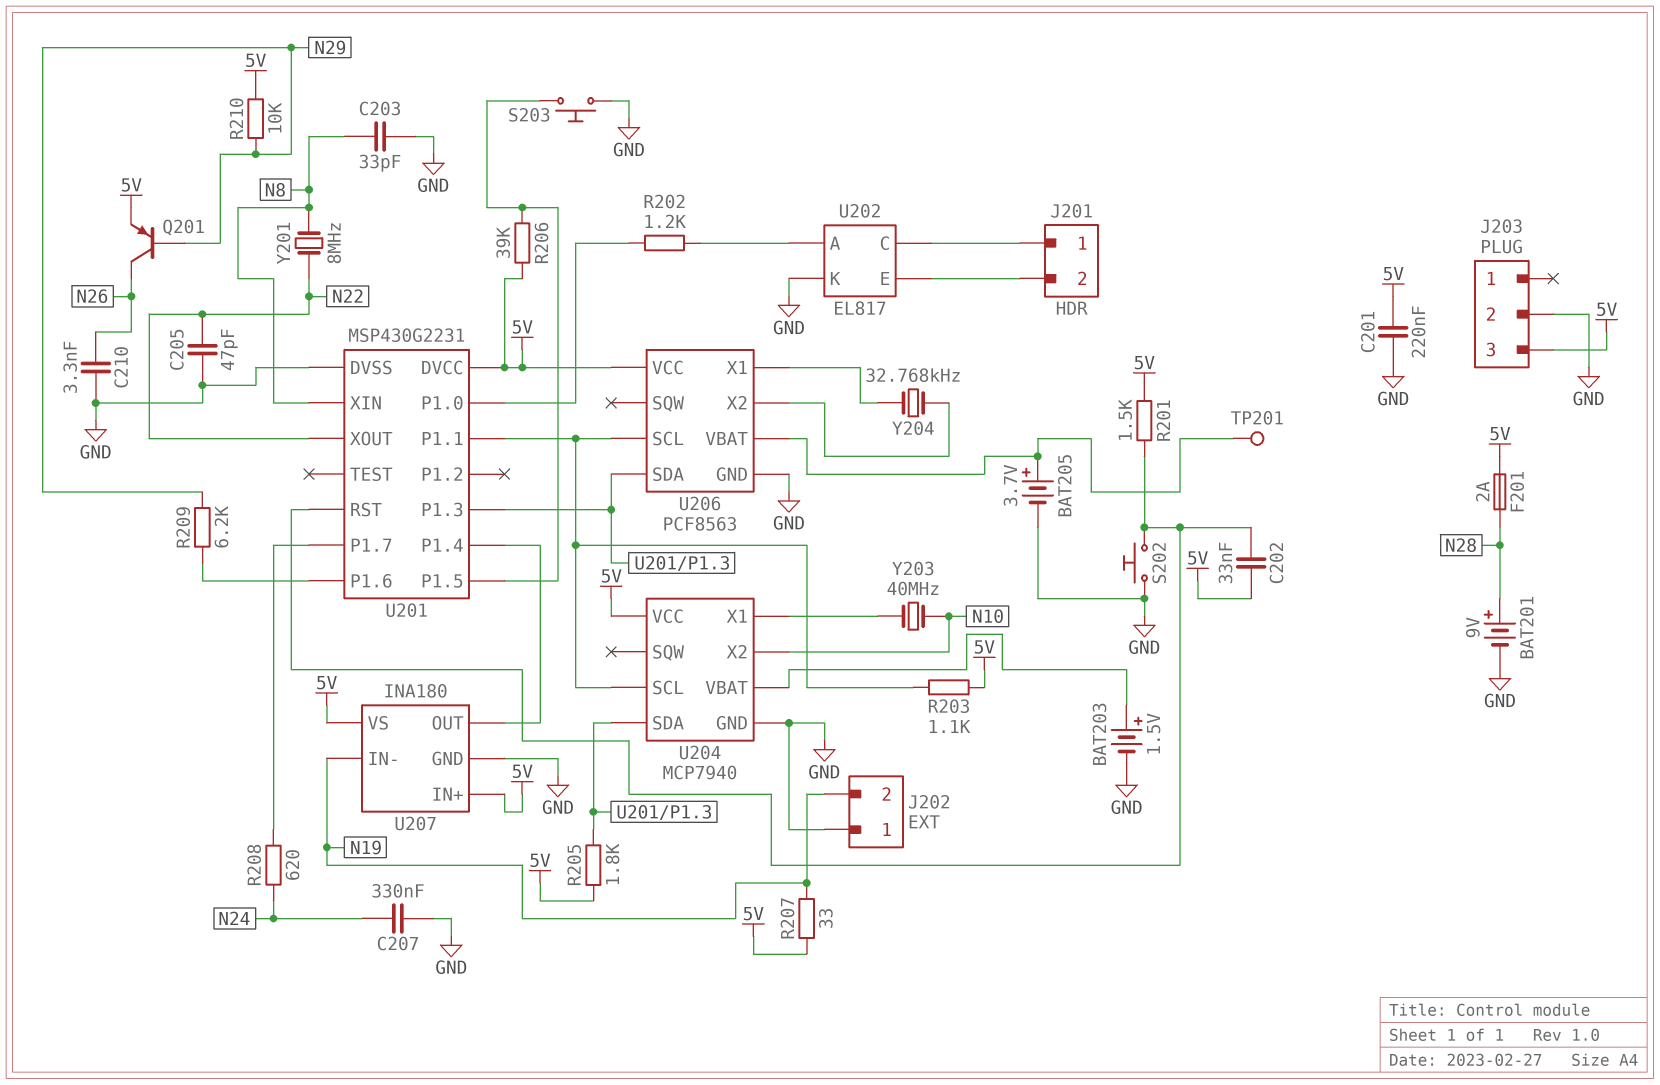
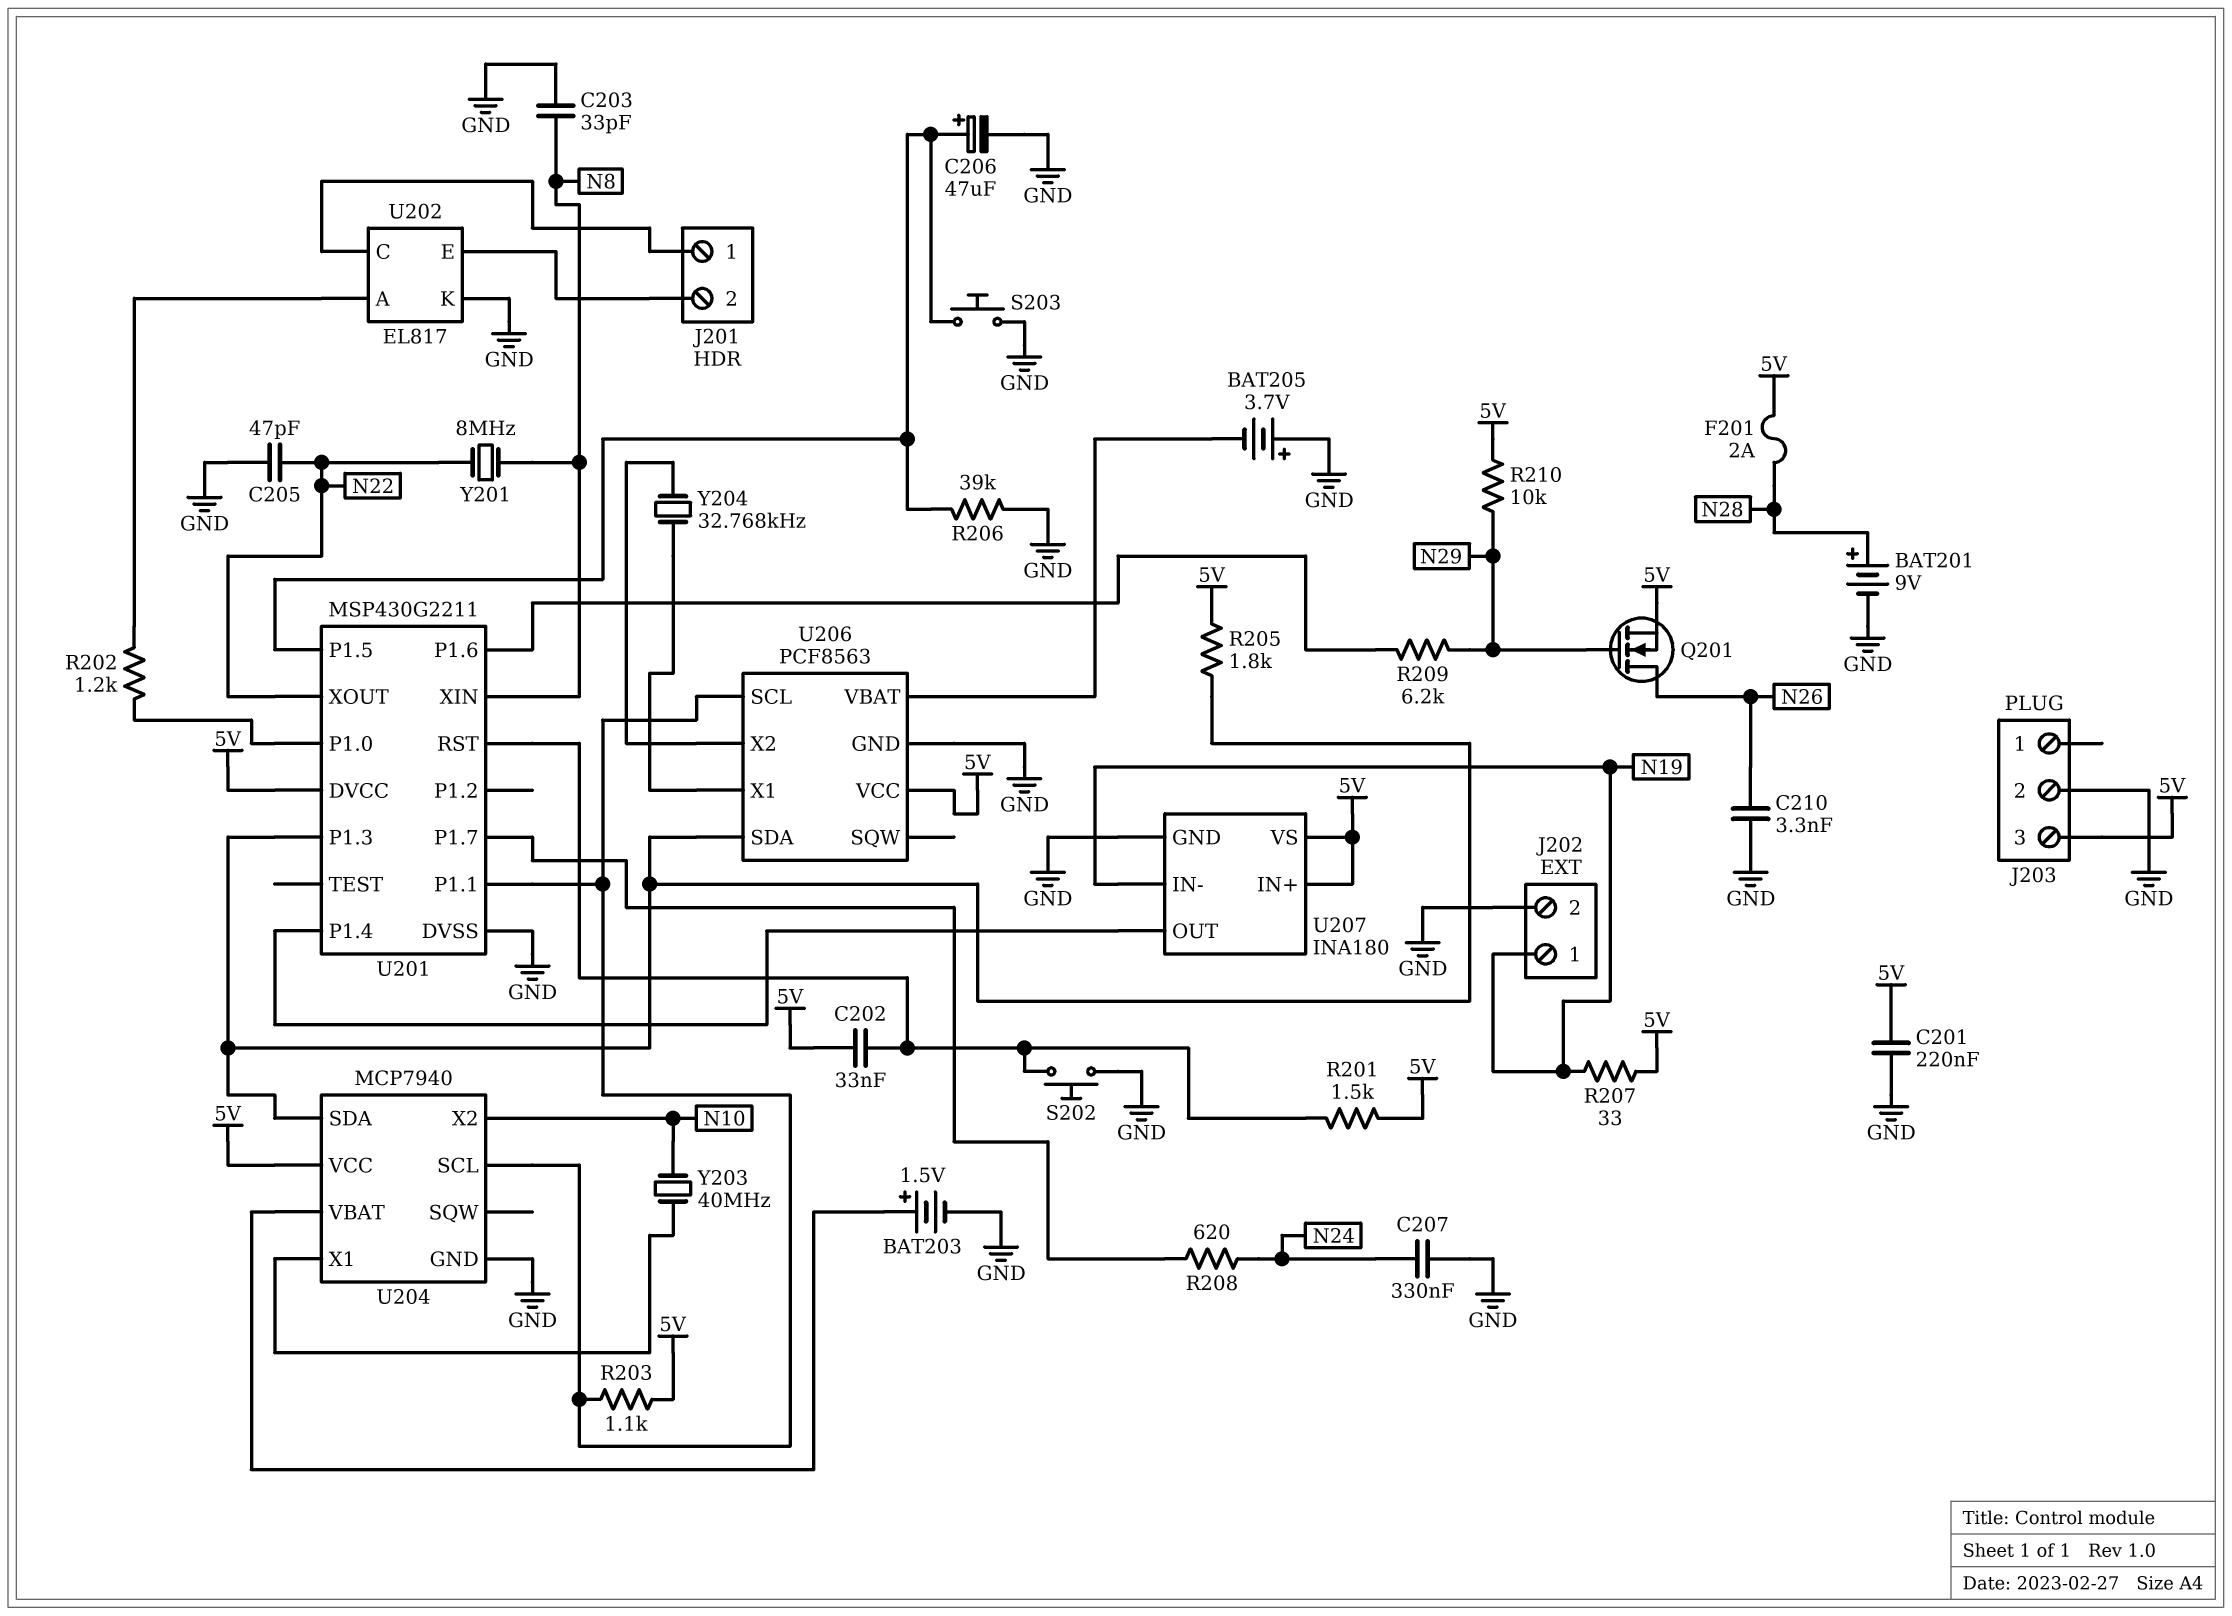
BAT205: 3.7V (plus U206/VBAT, minus GND) -> 3.7V (plus GND, minus U206/VBAT)
C206: none -> 47uF (plus U201/P1.5, minus GND)
J202 pin 1: GND -> N19
J202 pin 2: N19 -> GND
Q201: PNP (B N29, C N26, E 5V) -> NMOS (G N29, D N26, S 5V)
R206: 39k (5V, U201/P1.5) -> 39k (GND, U201/P1.5)
TP201: test point (U206/VBAT) -> none
U201: MSP430G2231 -> MSP430G2211

